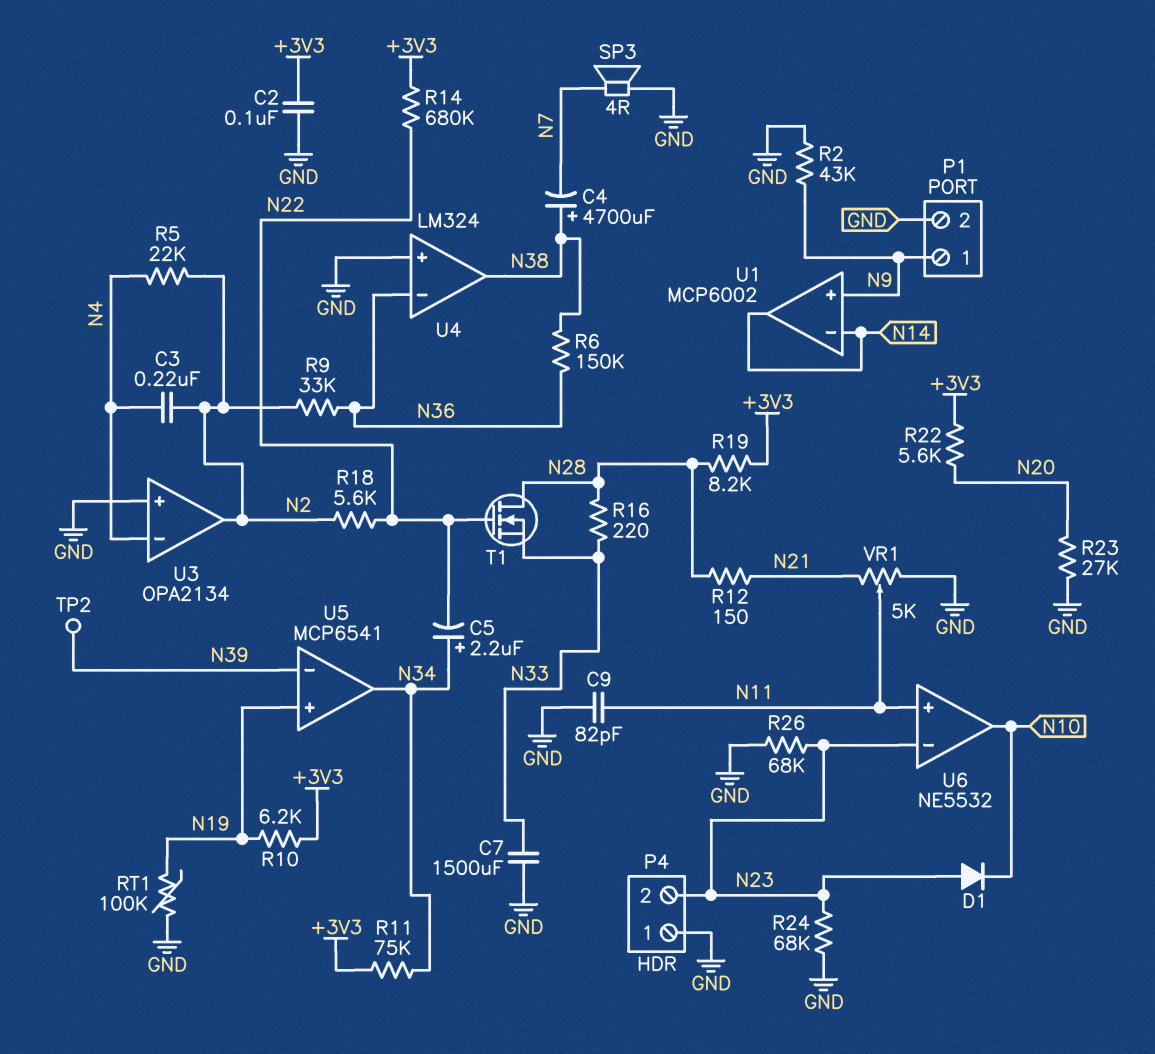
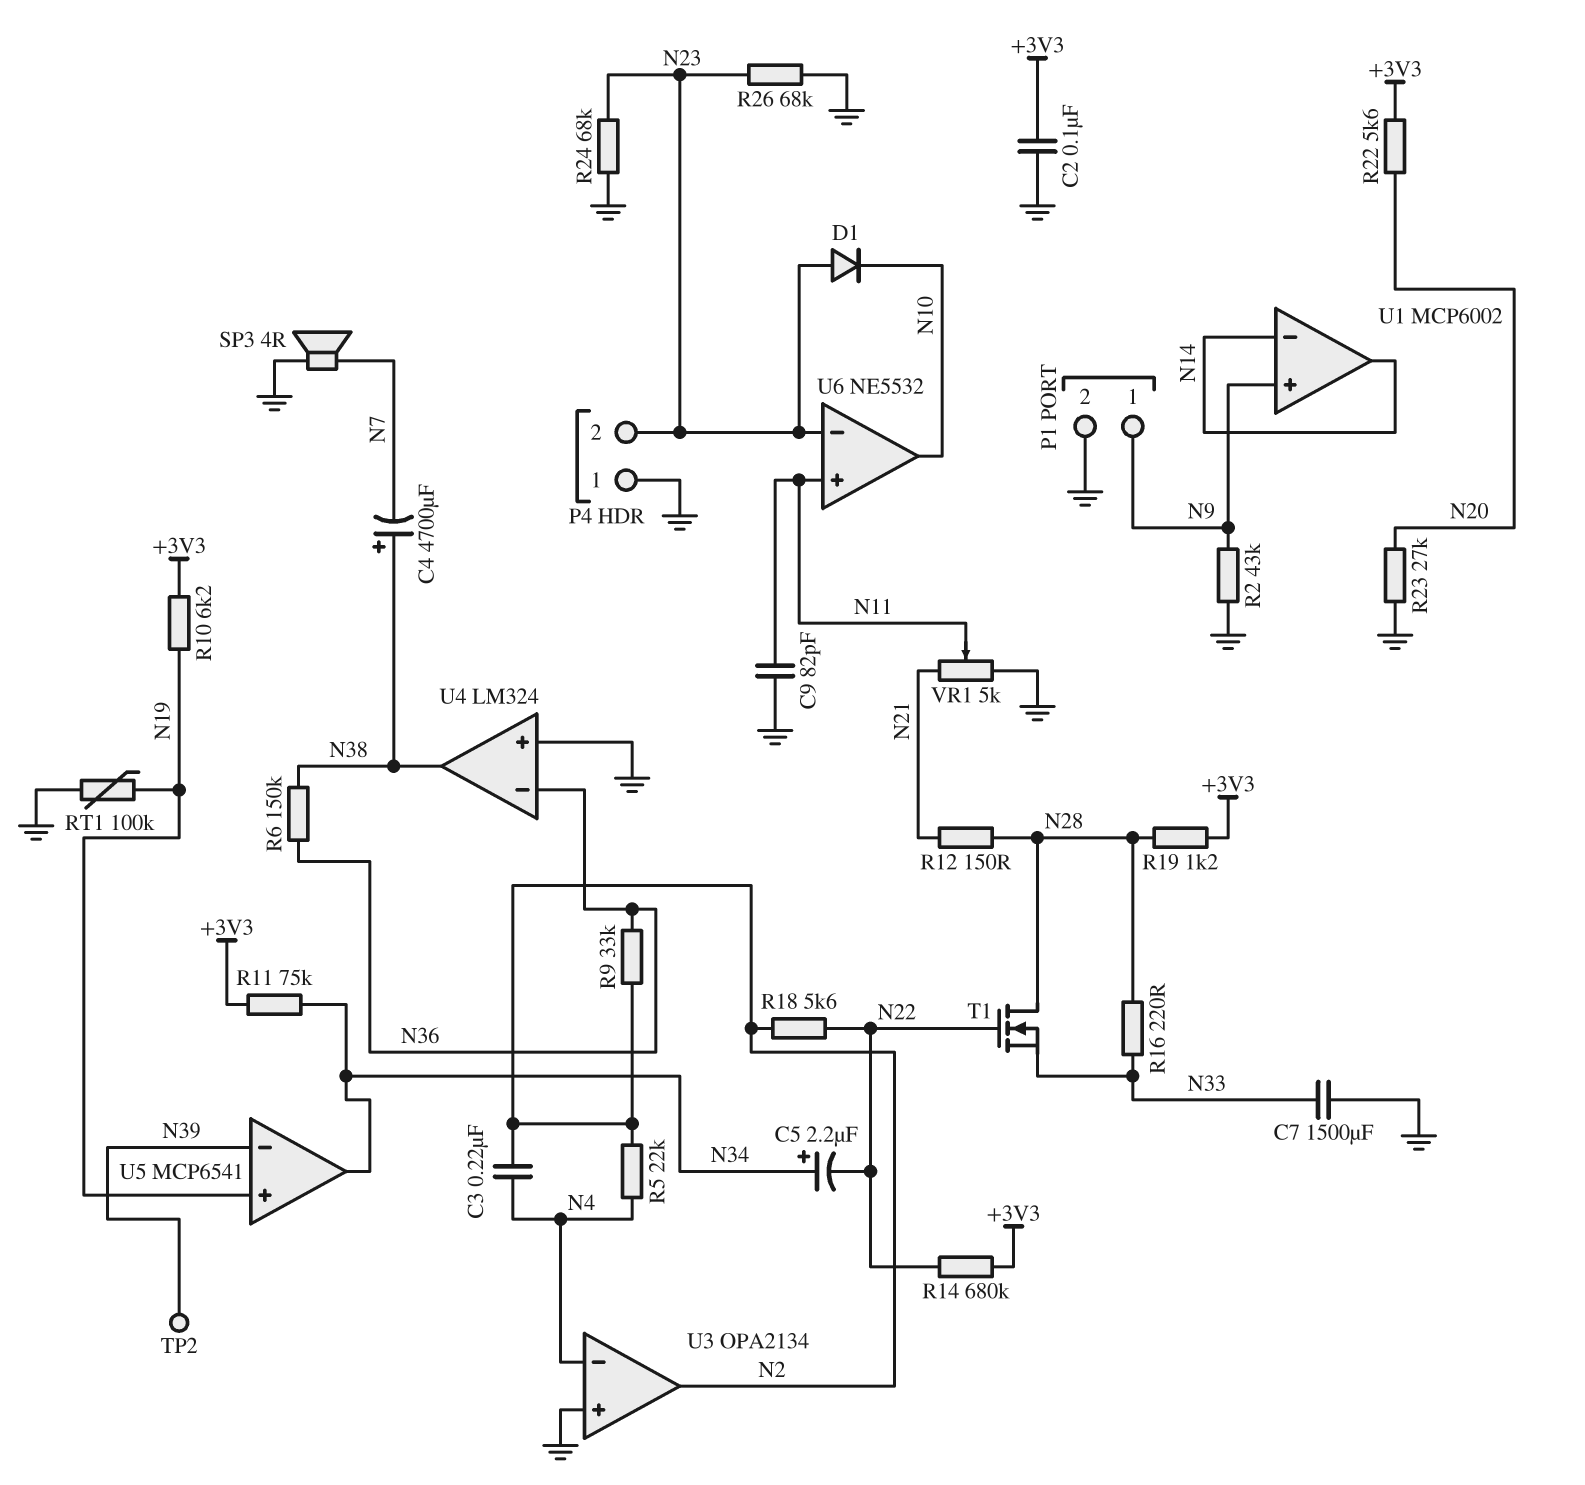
R19: 8.2k (+3V3, N28) -> 1.2k (+3V3, N28)

